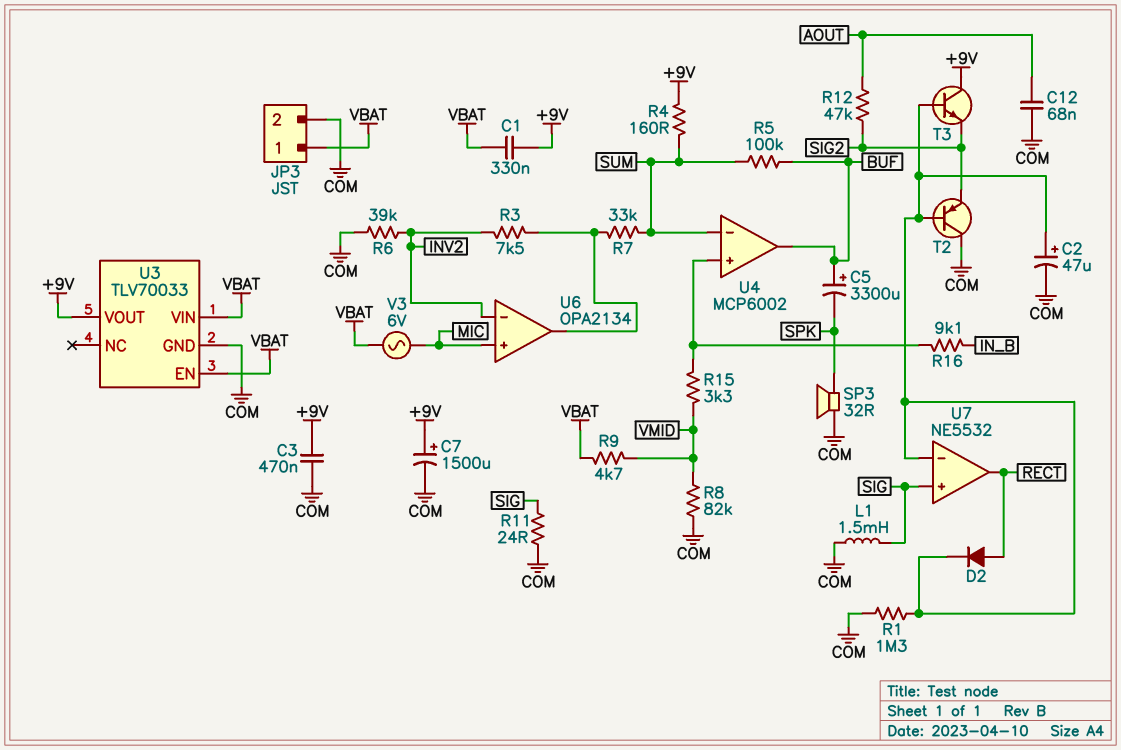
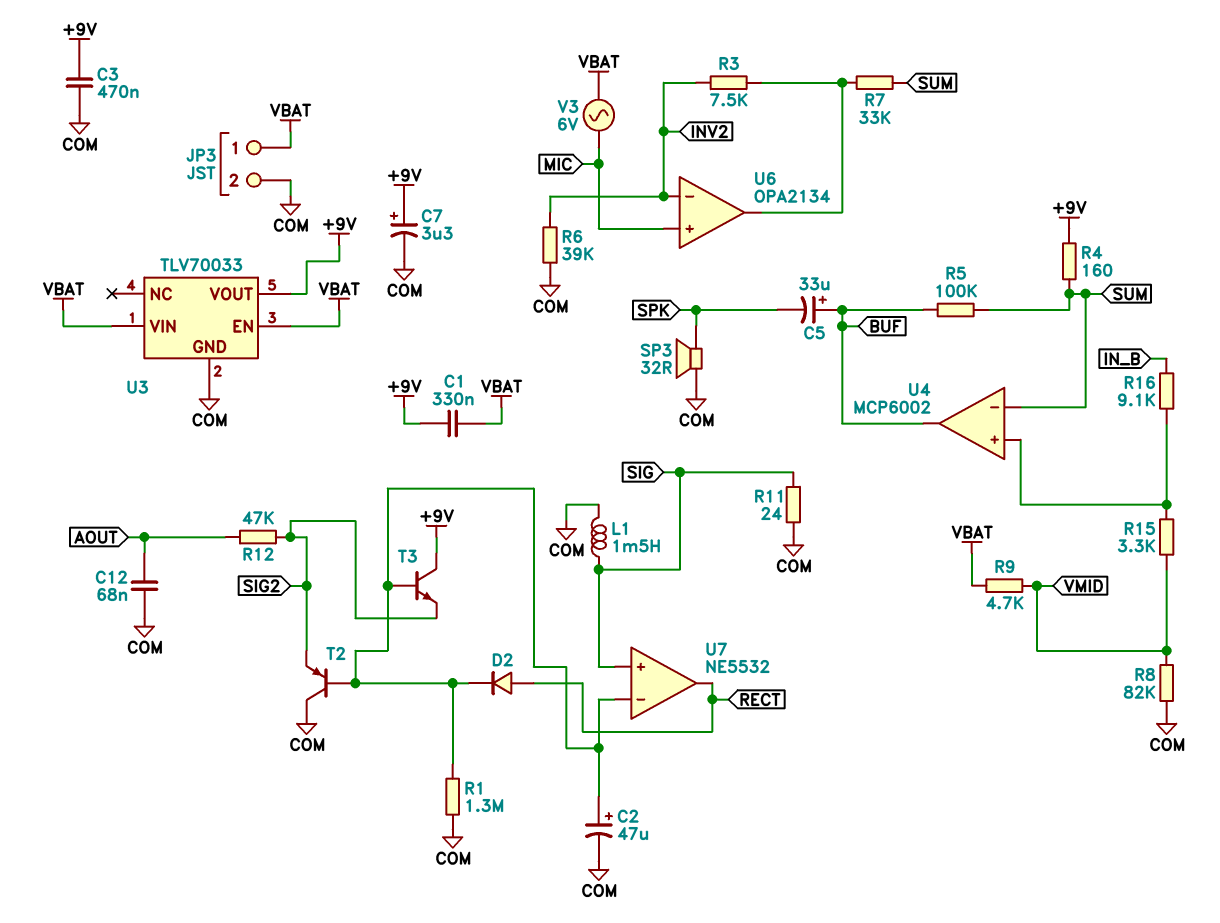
C5: 3300uF (plus BUF, minus SPK) -> 33uF (plus BUF, minus SPK)
C7: 1500uF (plus +9V, minus COM) -> 3.3uF (plus +9V, minus COM)

